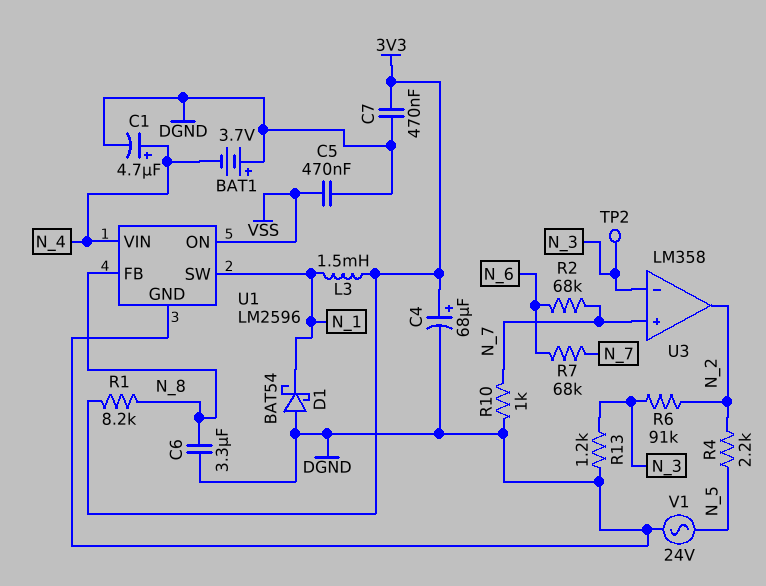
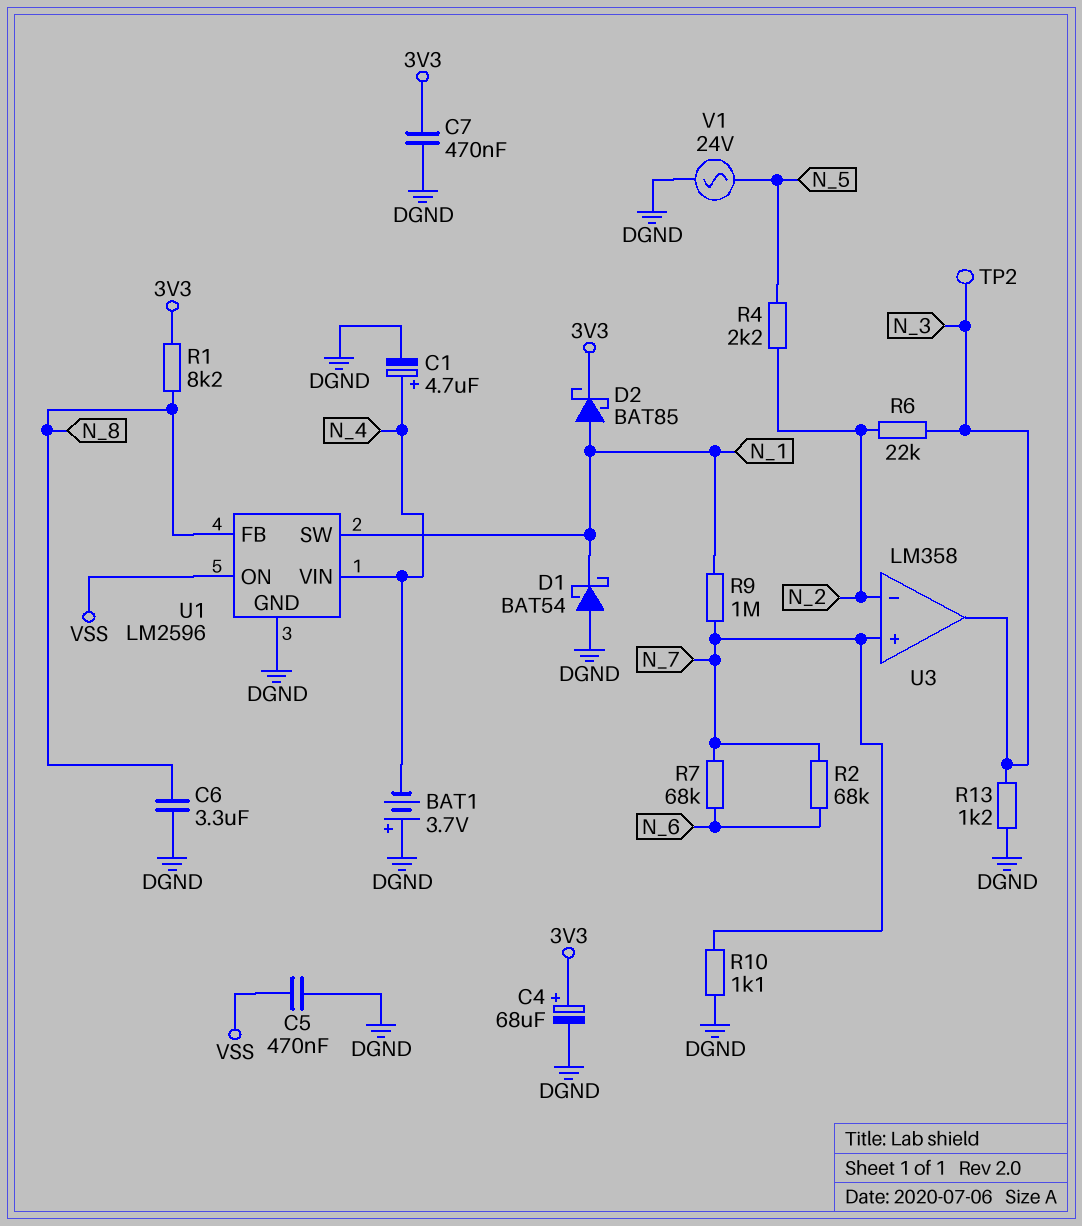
D2: none -> schottky BAT85 (A N_1, K 3V3)
L3: 1.5mH (3V3, N_1) -> none
R6: 91k (N_2, N_3) -> 22k (N_2, N_3)
R9: none -> 1M (N_1, N_7)
R10: 1k (DGND, N_7) -> 1.1k (DGND, N_7)
U3 pin in-: N_3 -> N_2
U3 pin out: N_2 -> N_3

